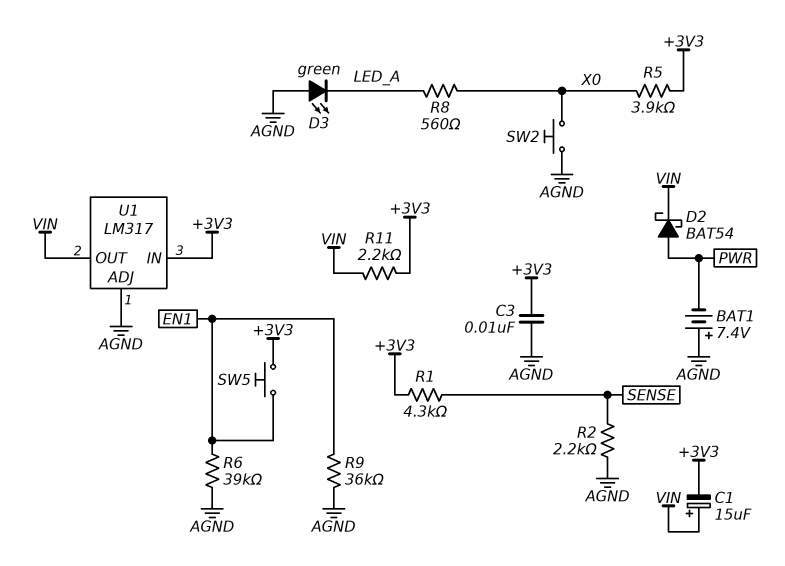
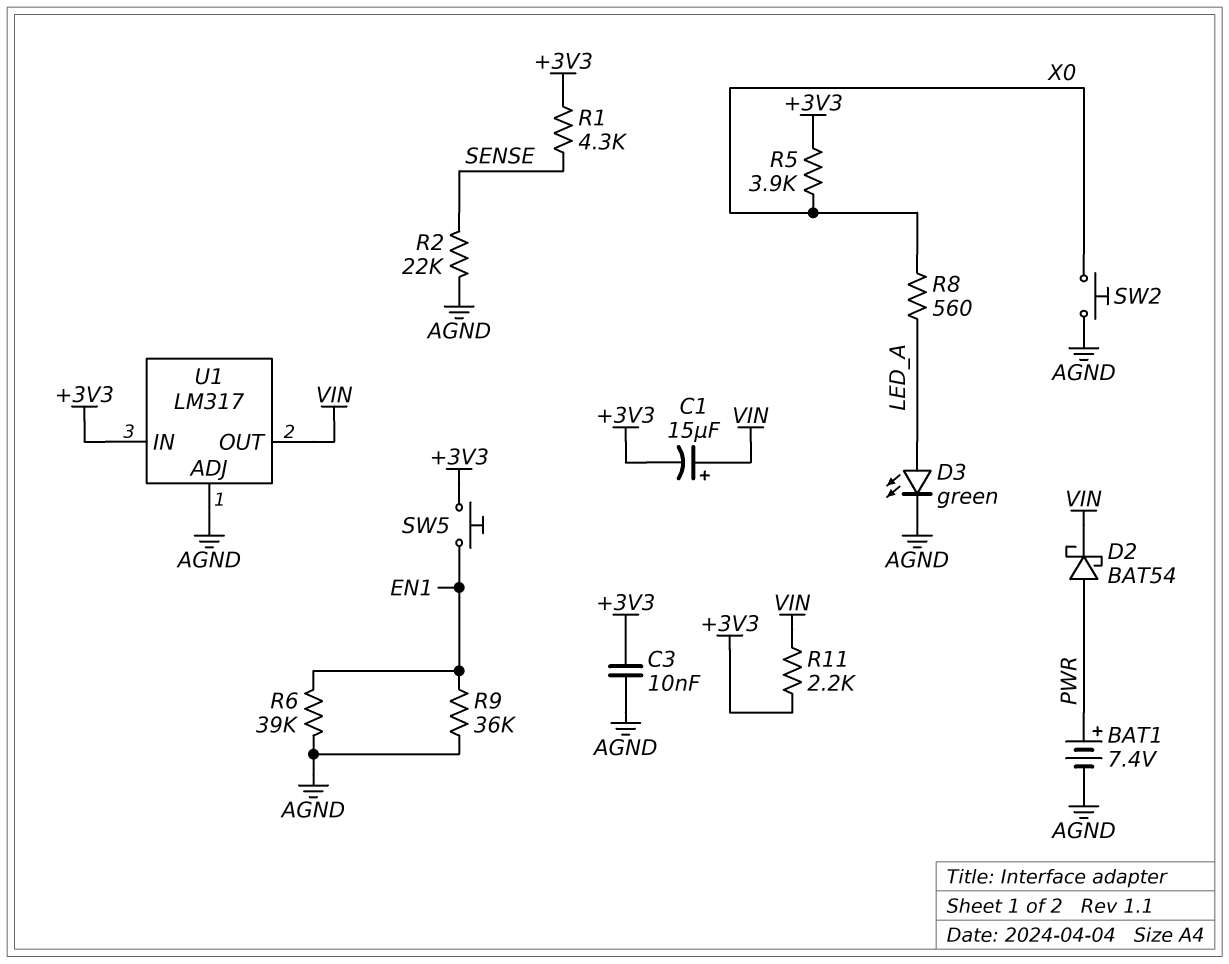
BAT1: 7.4V (plus AGND, minus PWR) -> 7.4V (plus PWR, minus AGND)
D3: LED green (A AGND, K LED_A) -> LED green (A LED_A, K AGND)
R2: 2.2k (AGND, SENSE) -> 22k (AGND, SENSE)

